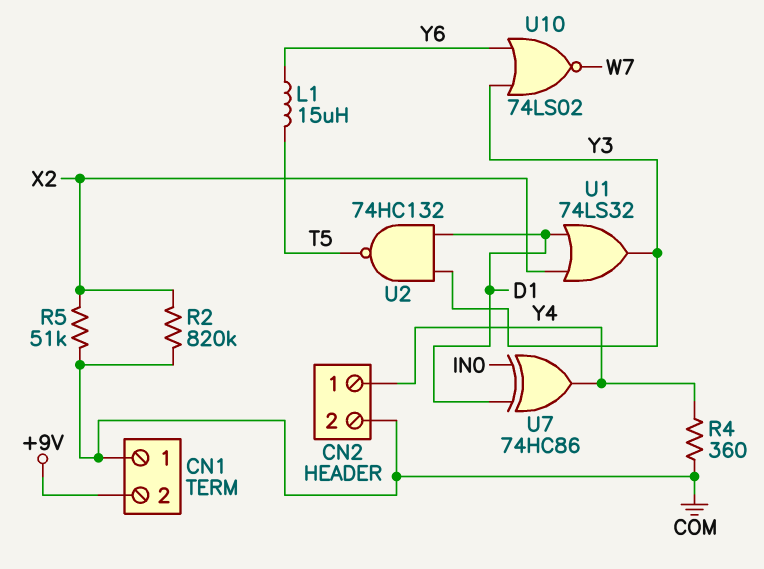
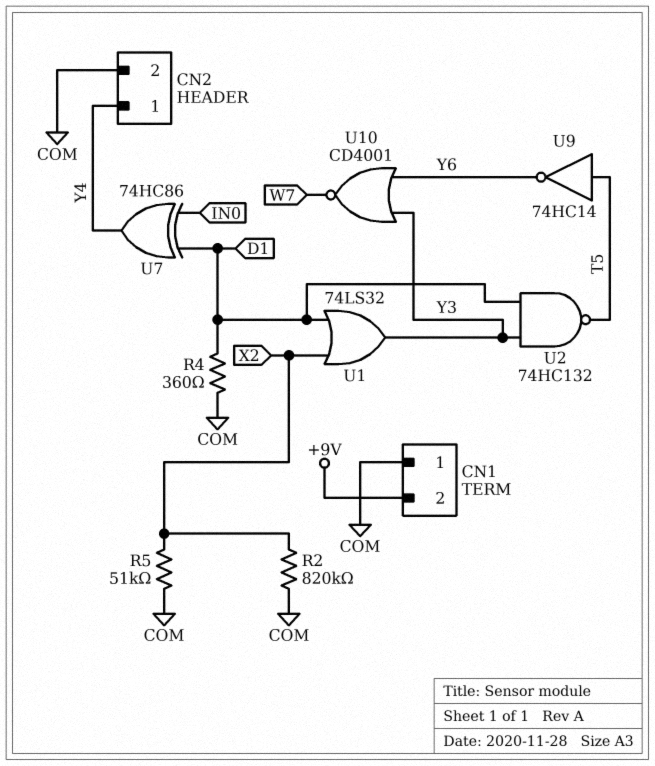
L1: 15uH (T5, Y6) -> none
R4: 360 (COM, Y4) -> 360 (COM, D1)
U9: none -> NOT 74HC14 (in T5, out Y6)
U10: NOR 74LS02 (in Y3, in Y6, out W7) -> NOR CD4001 (in Y3, in Y6, out W7)

